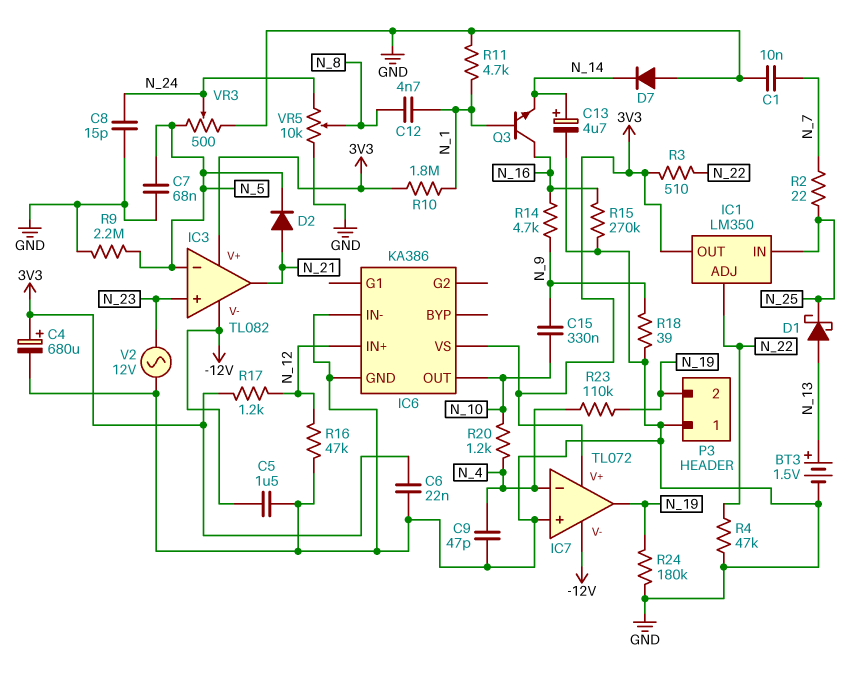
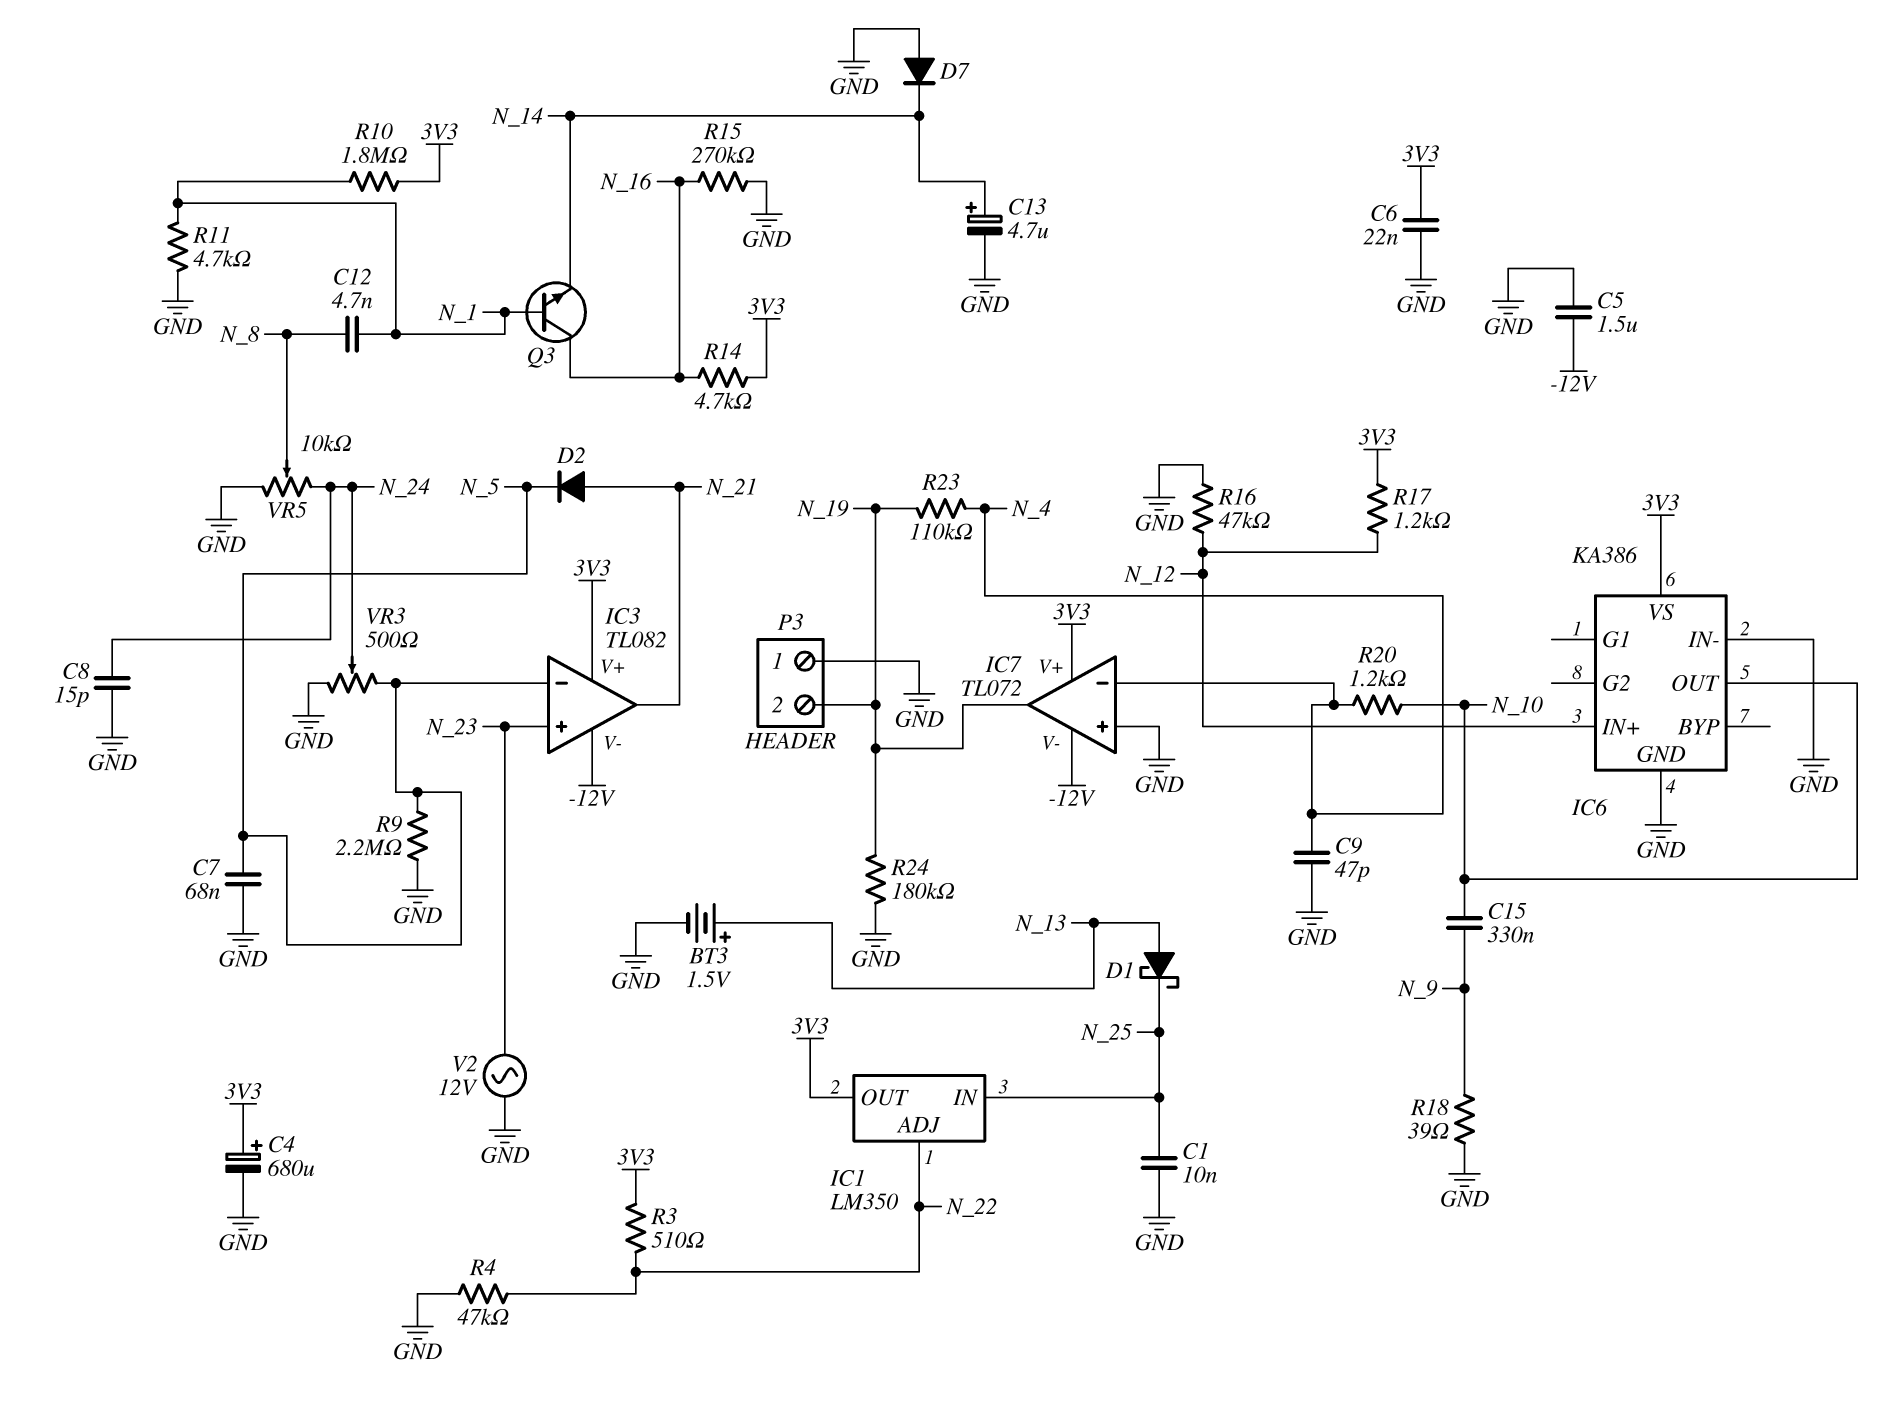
C1: 10nF (GND, N_7) -> 10nF (GND, N_25)
R2: 22 (N_7, N_25) -> none
R14: 4.7k (N_9, N_16) -> 4.7k (3V3, N_16)

